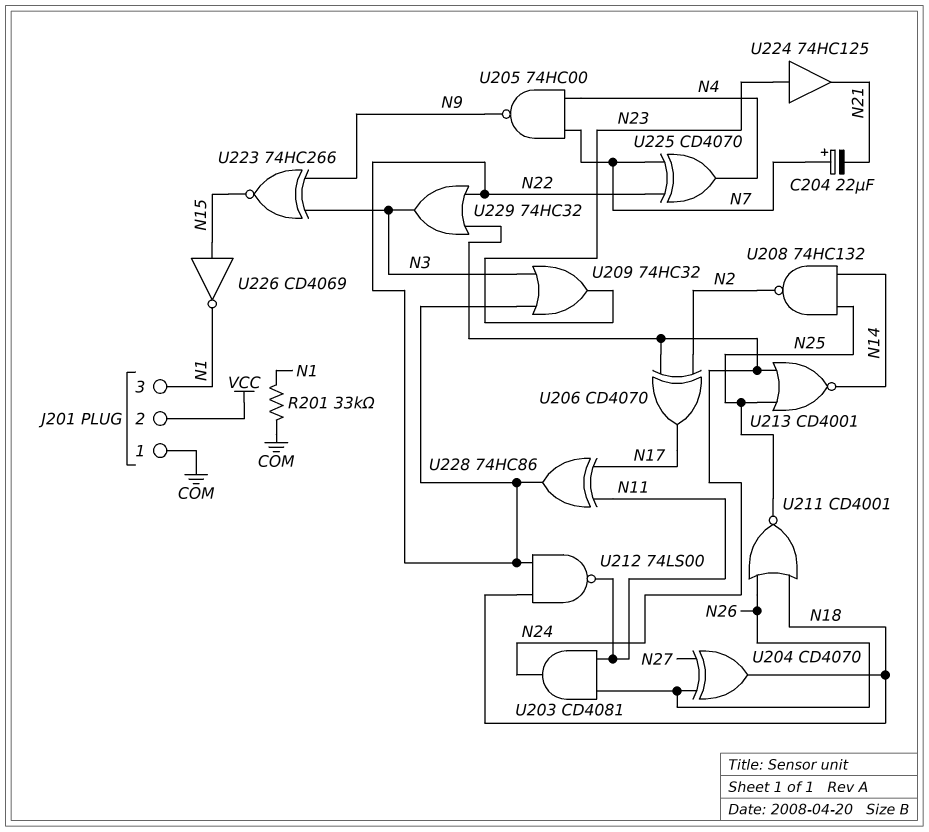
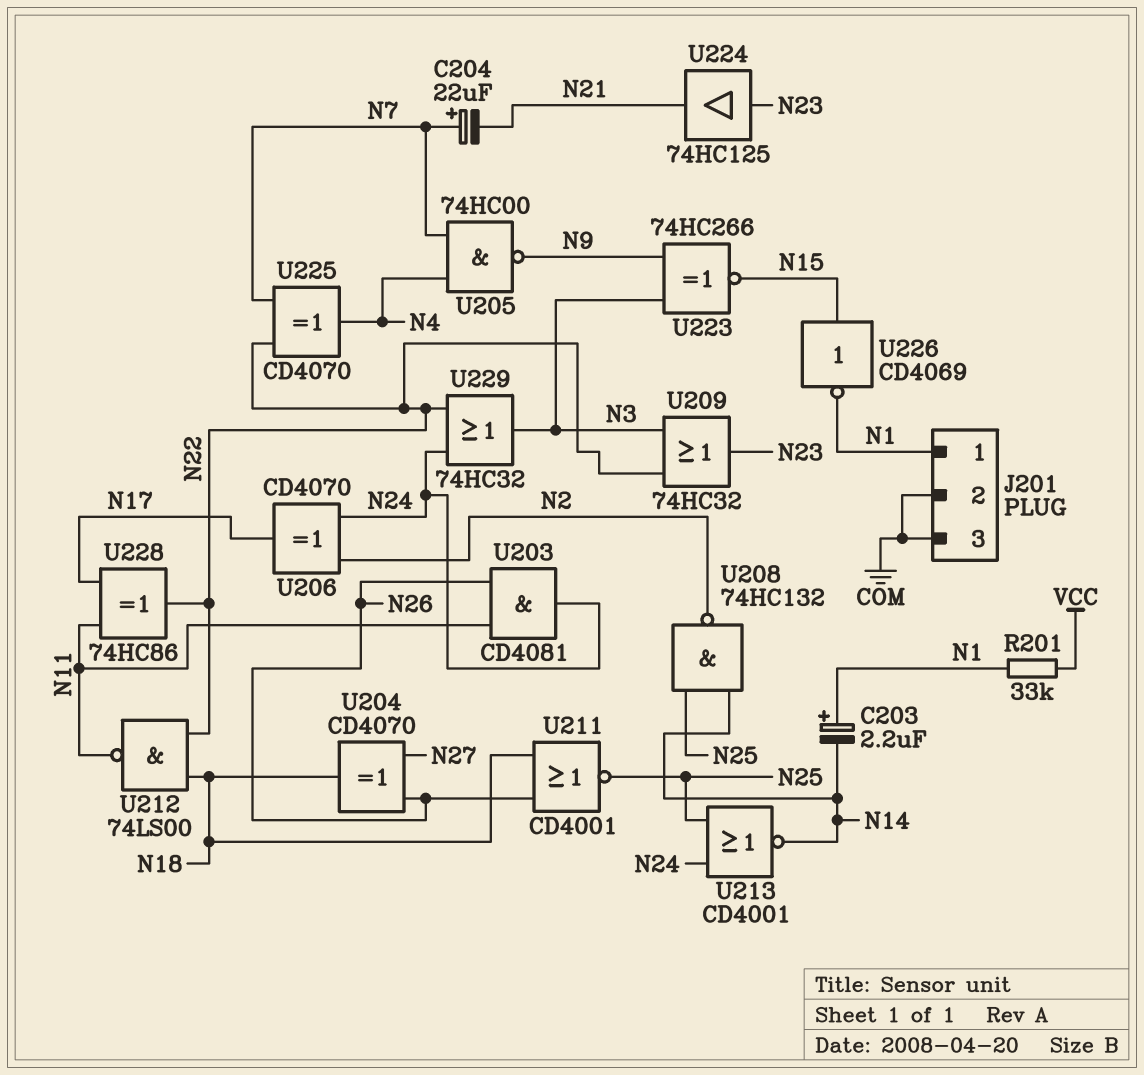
C203: none -> 2.2uF (plus N1, minus N14)
J201 pin 1: COM -> N1
J201 pin 2: VCC -> COM
J201 pin 3: N1 -> COM
R201: 33k (COM, N1) -> 33k (N1, VCC)

